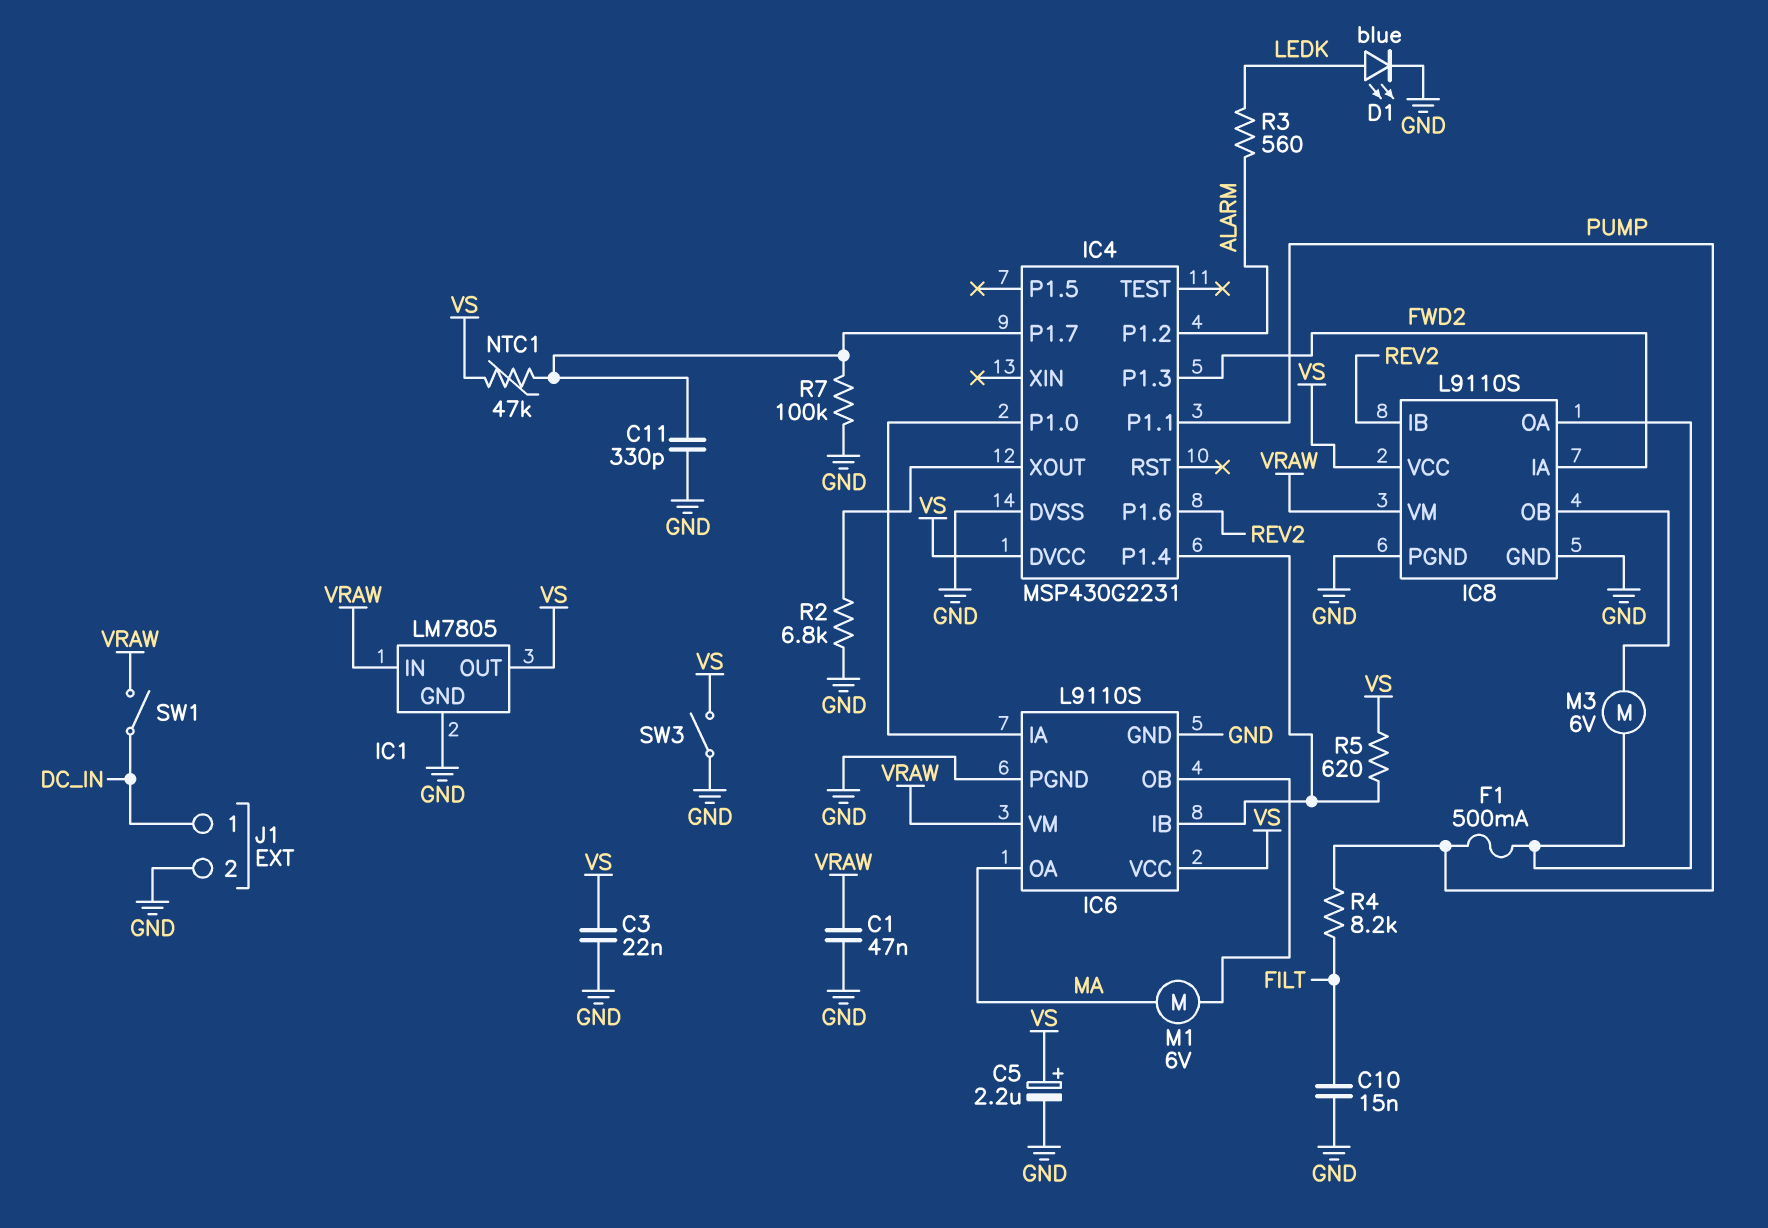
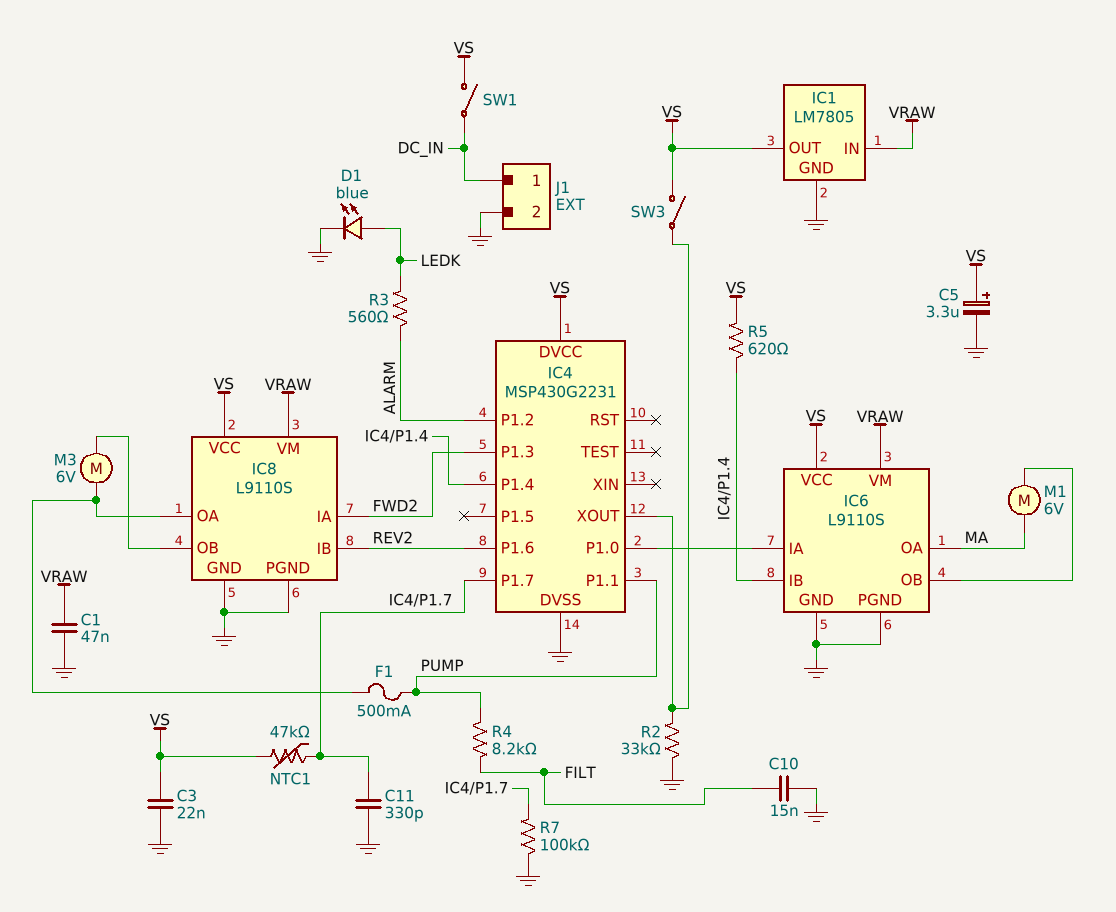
C5: 2.2uF (plus VS, minus GND) -> 3.3uF (plus VS, minus GND)
R2: 6.8k (GND, IC4/XOUT) -> 33k (GND, IC4/XOUT)
SW1: switch (DC_IN, VRAW) -> switch (DC_IN, VS)
SW3: switch (GND, VS) -> switch (IC4/XOUT, VS)

